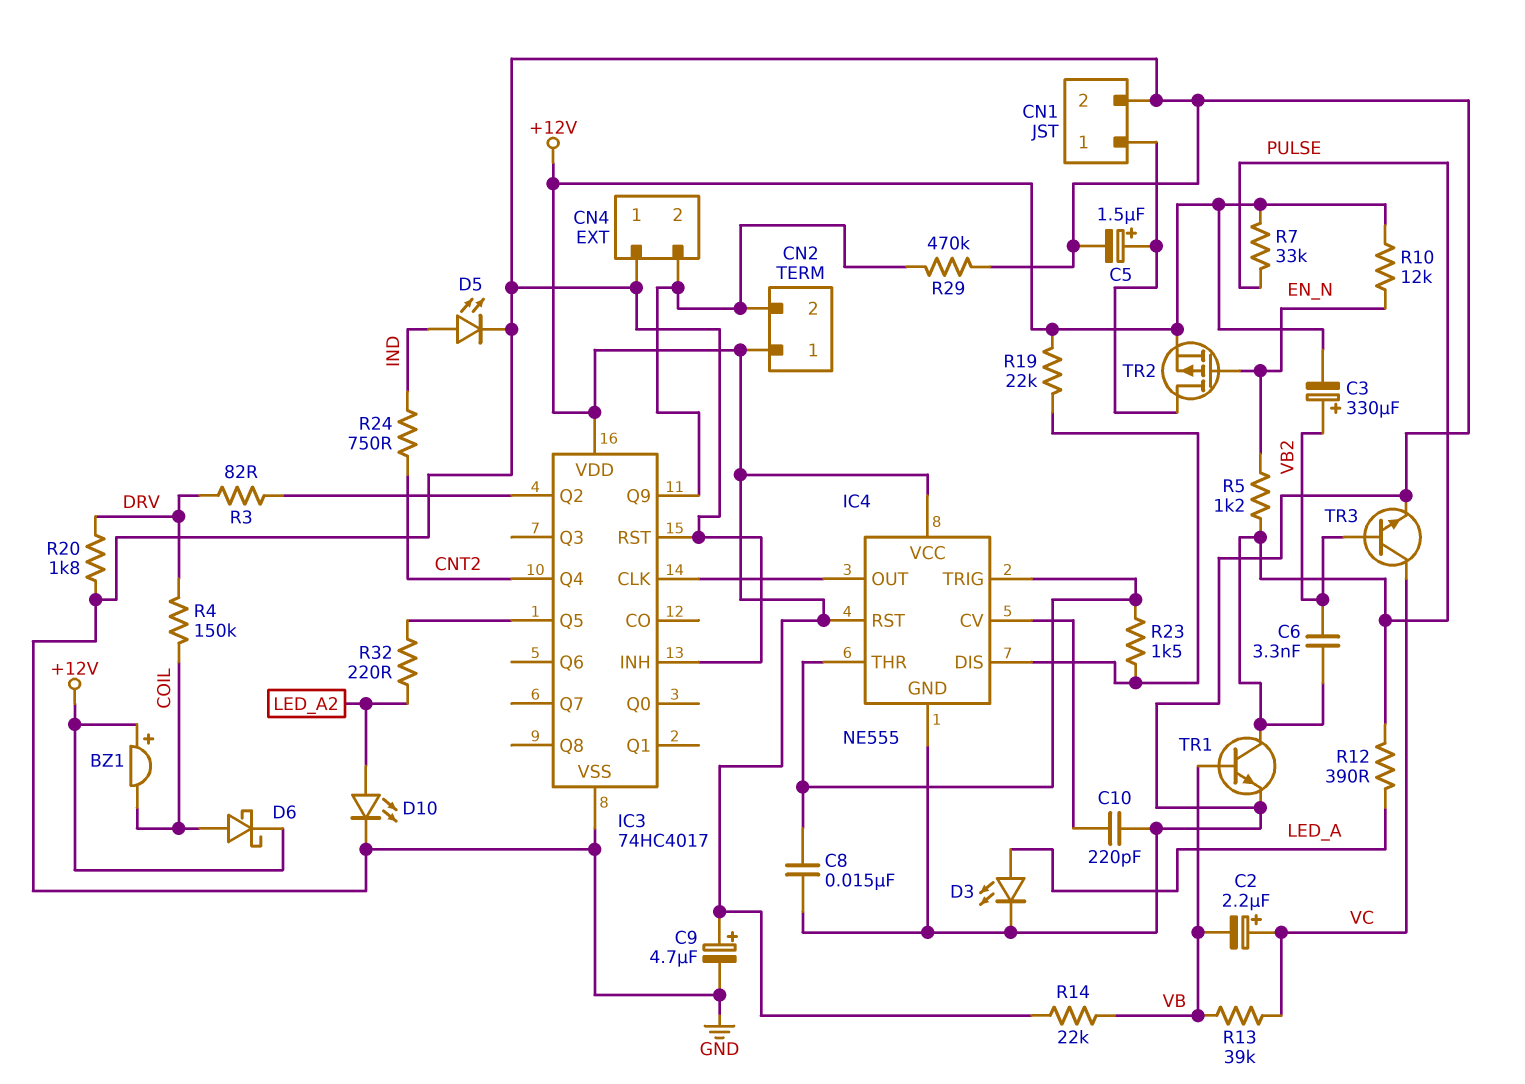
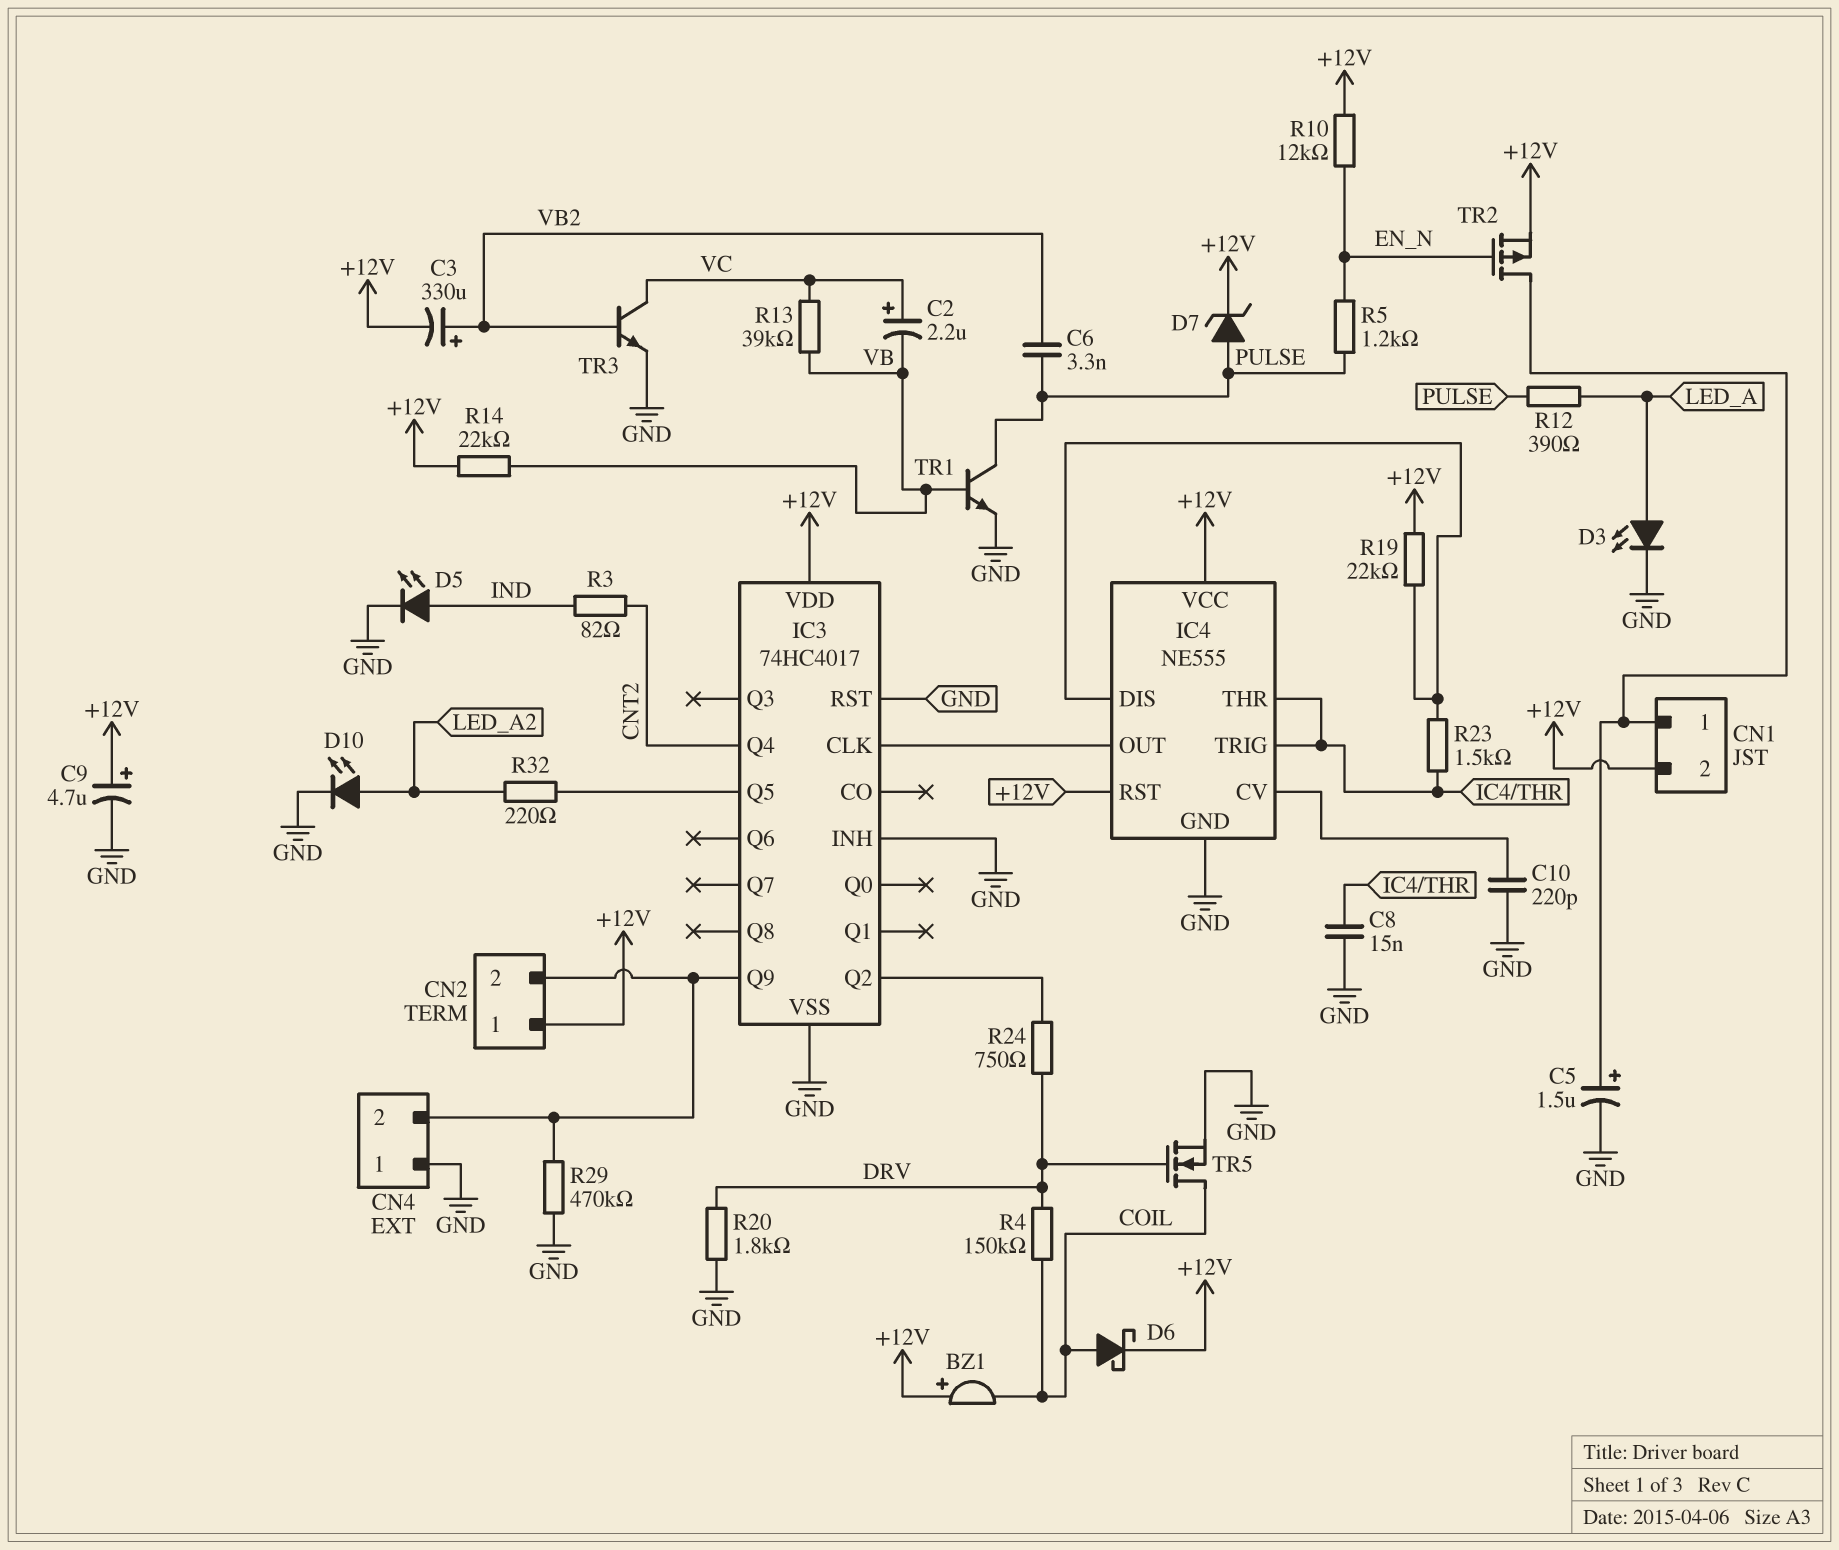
CN1 pin 2: GND -> +12V
D7: none -> zener (A PULSE, K +12V)
R3: 82 (DRV, IC3/Q2) -> 82 (CNT2, IND)
R7: 33k (+12V, PULSE) -> none
R24: 750 (CNT2, IND) -> 750 (DRV, IC3/Q2)
TR5: none -> NMOS (G DRV, D COIL, S GND)

